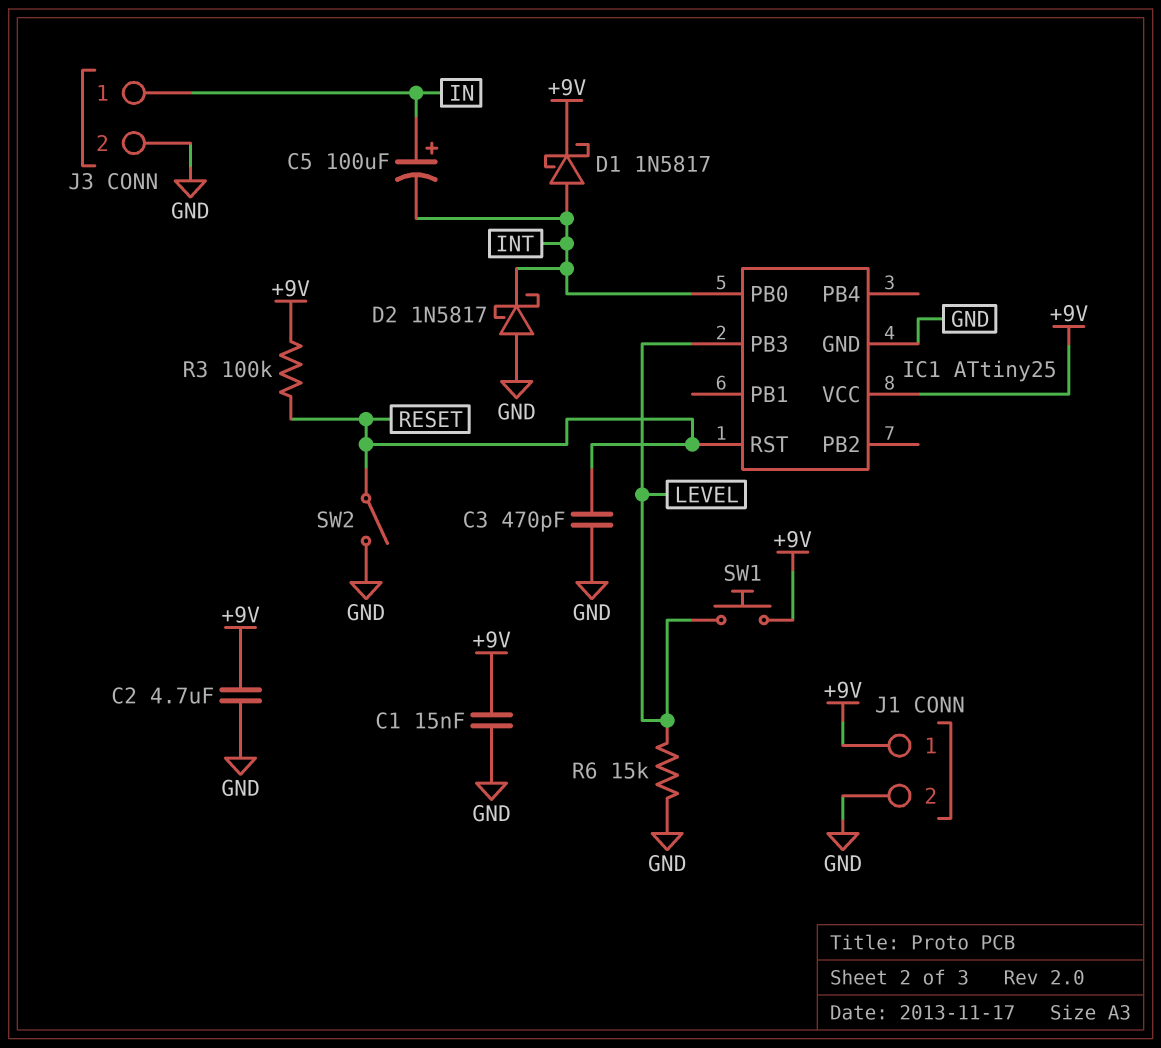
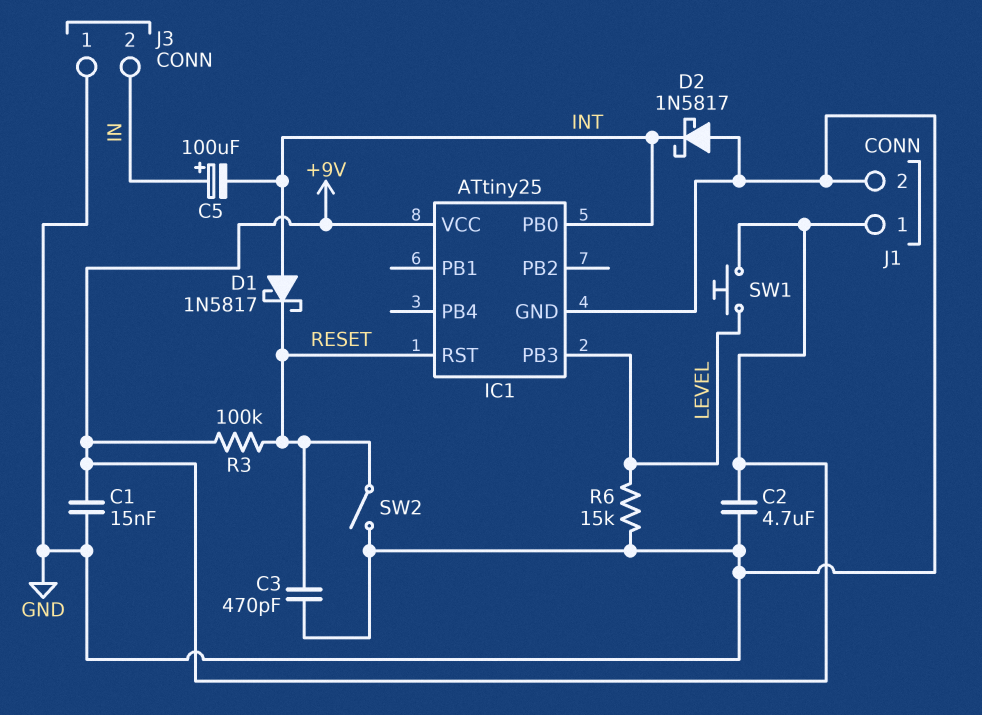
D1: schottky 1N5817 (A INT, K +9V) -> schottky 1N5817 (A INT, K RESET)
J3 pin 1: IN -> GND
J3 pin 2: GND -> IN

